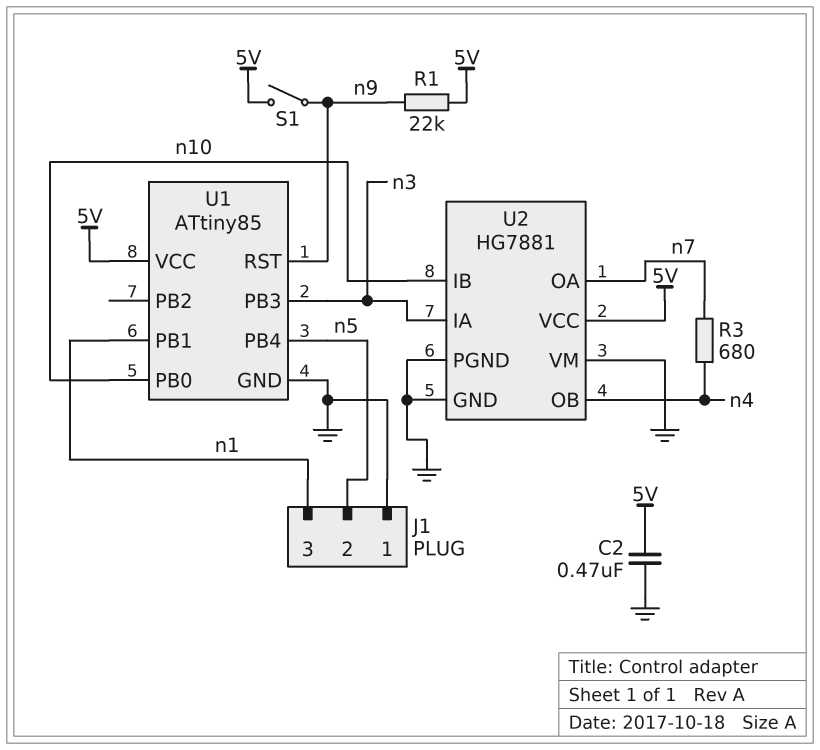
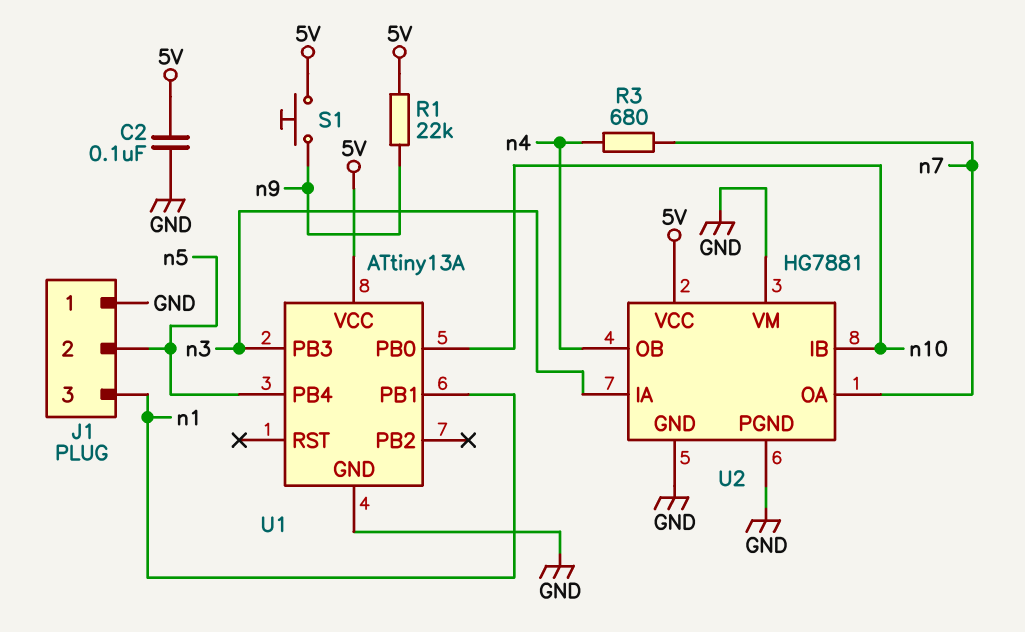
C2: 470nF (5V, GND) -> 100nF (5V, GND)
S1: switch (5V, n9) -> button (5V, n9)
U1: ATtiny85 -> ATtiny13A
U1 pin RST: n9 -> none

